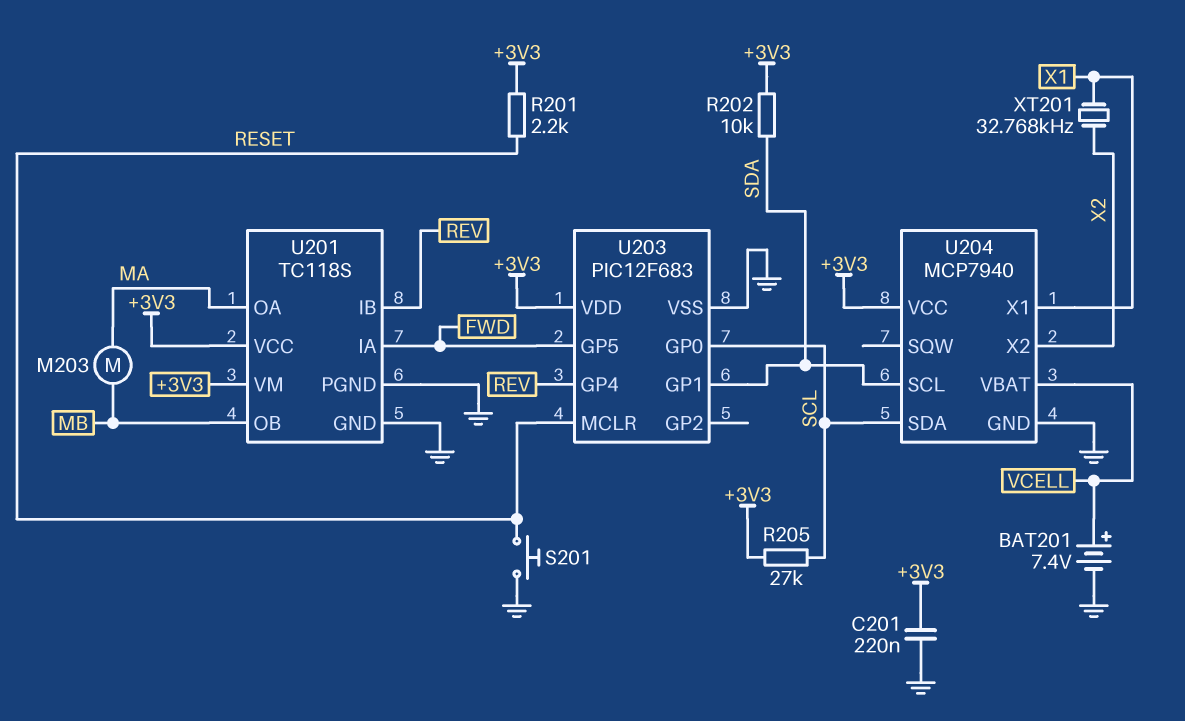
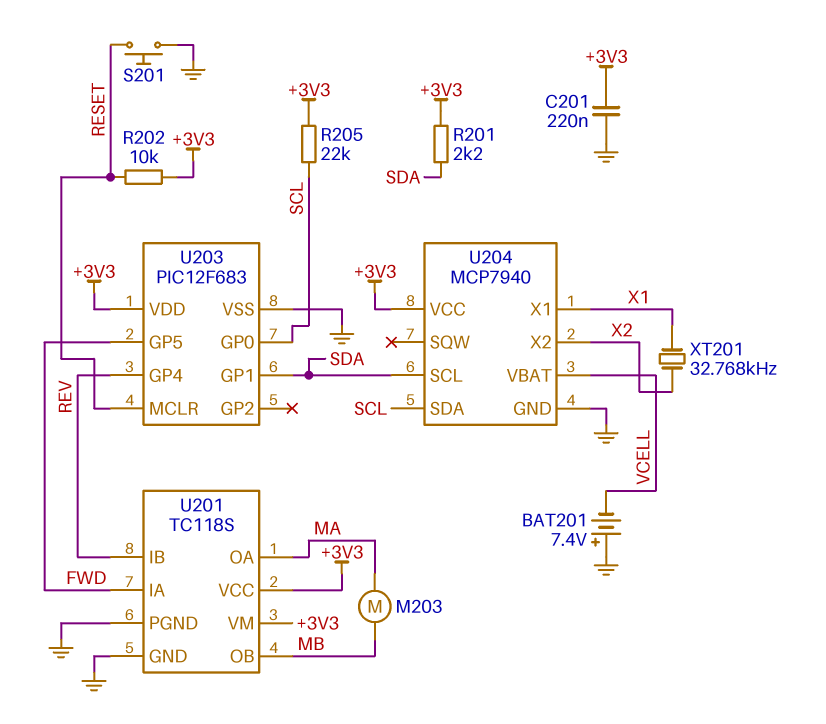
BAT201: 7.4V (plus VCELL, minus GND) -> 7.4V (plus GND, minus VCELL)
R201: 2.2k (+3V3, RESET) -> 2.2k (+3V3, SDA)
R202: 10k (+3V3, SDA) -> 10k (+3V3, RESET)
R205: 27k (+3V3, SCL) -> 22k (+3V3, SCL)

